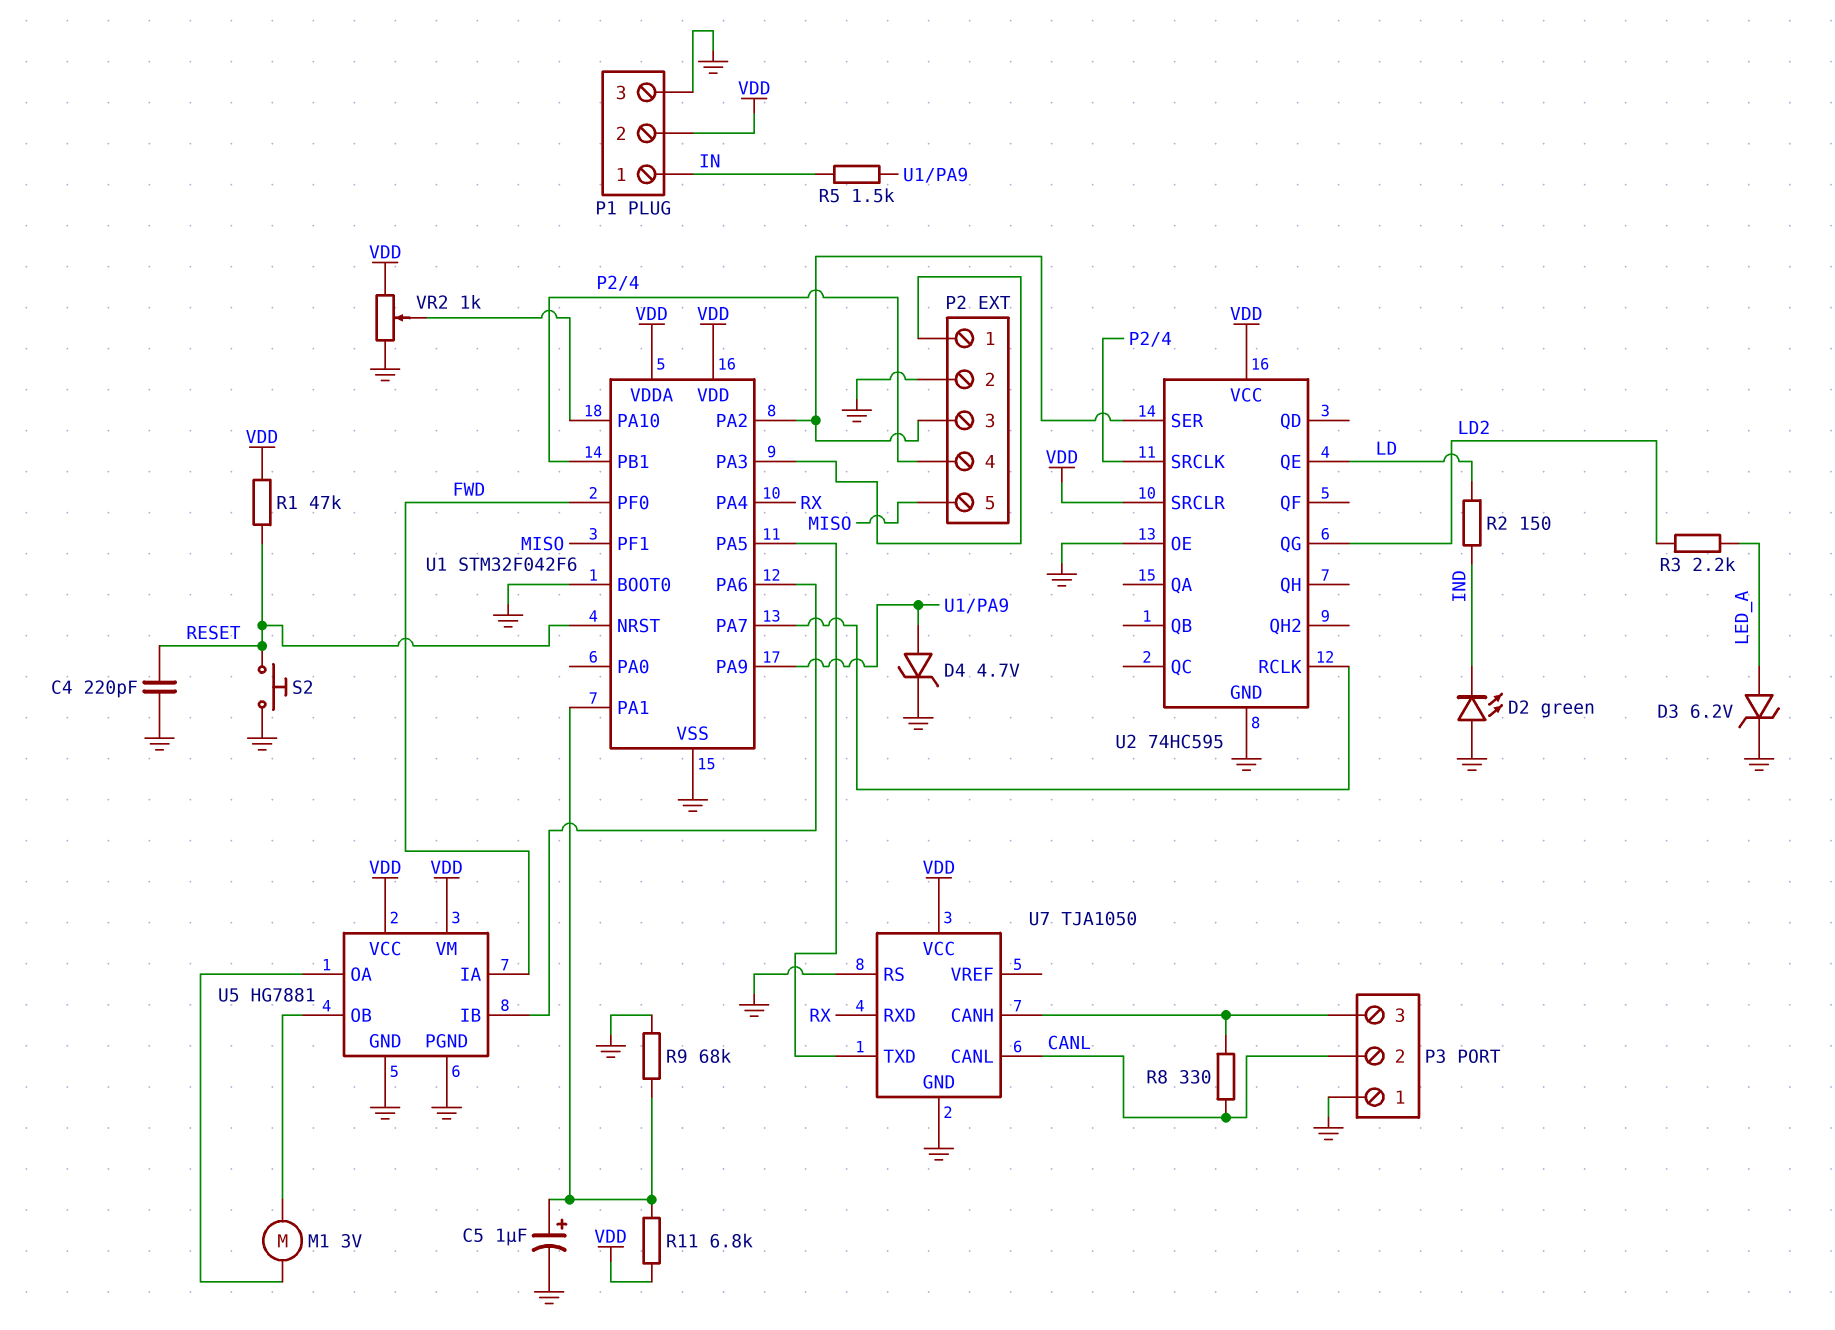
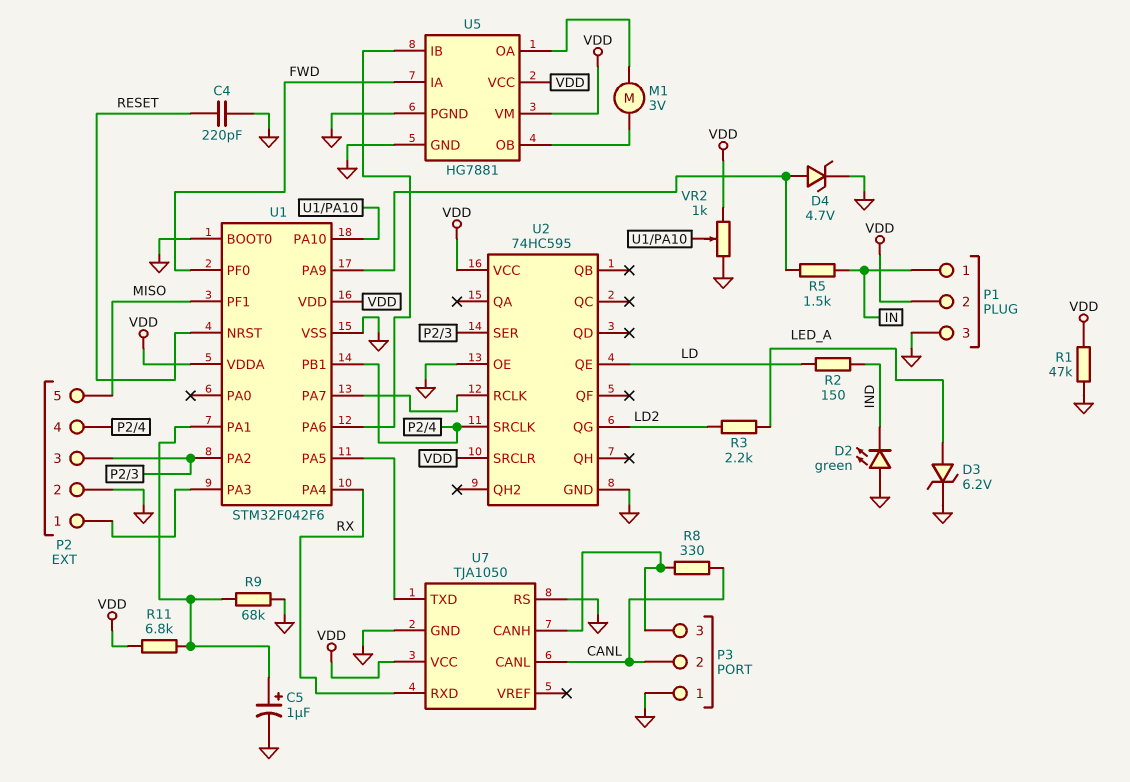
R1: 47k (RESET, VDD) -> 47k (GND, VDD)
S2: button (GND, RESET) -> none

